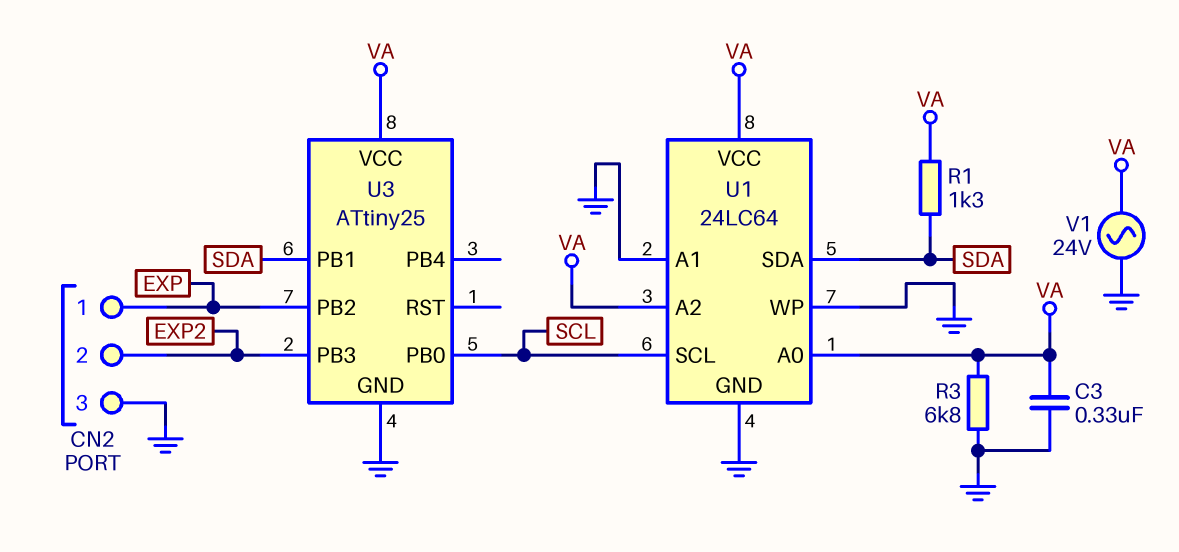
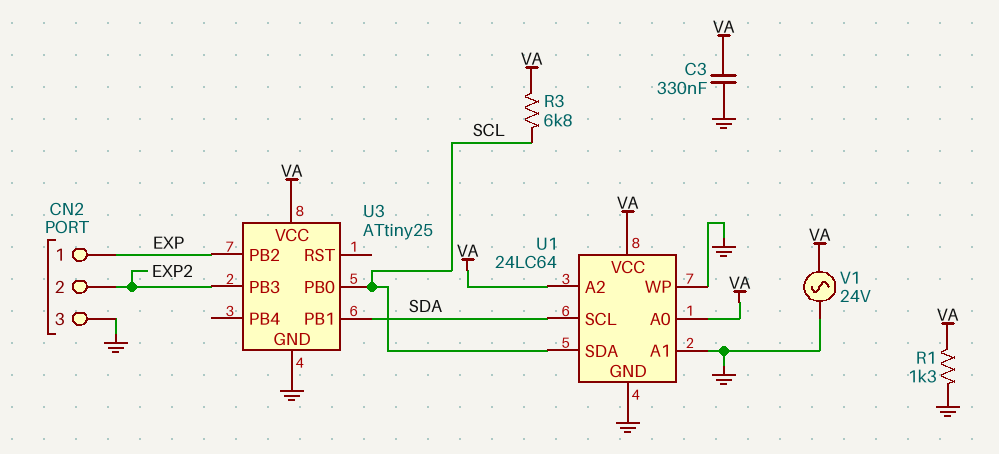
R1: 1.3k (SDA, VA) -> 1.3k (GND, VA)
R3: 6.8k (GND, VA) -> 6.8k (SCL, VA)
U1 pin SCL: SCL -> SDA
U1 pin SDA: SDA -> SCL

